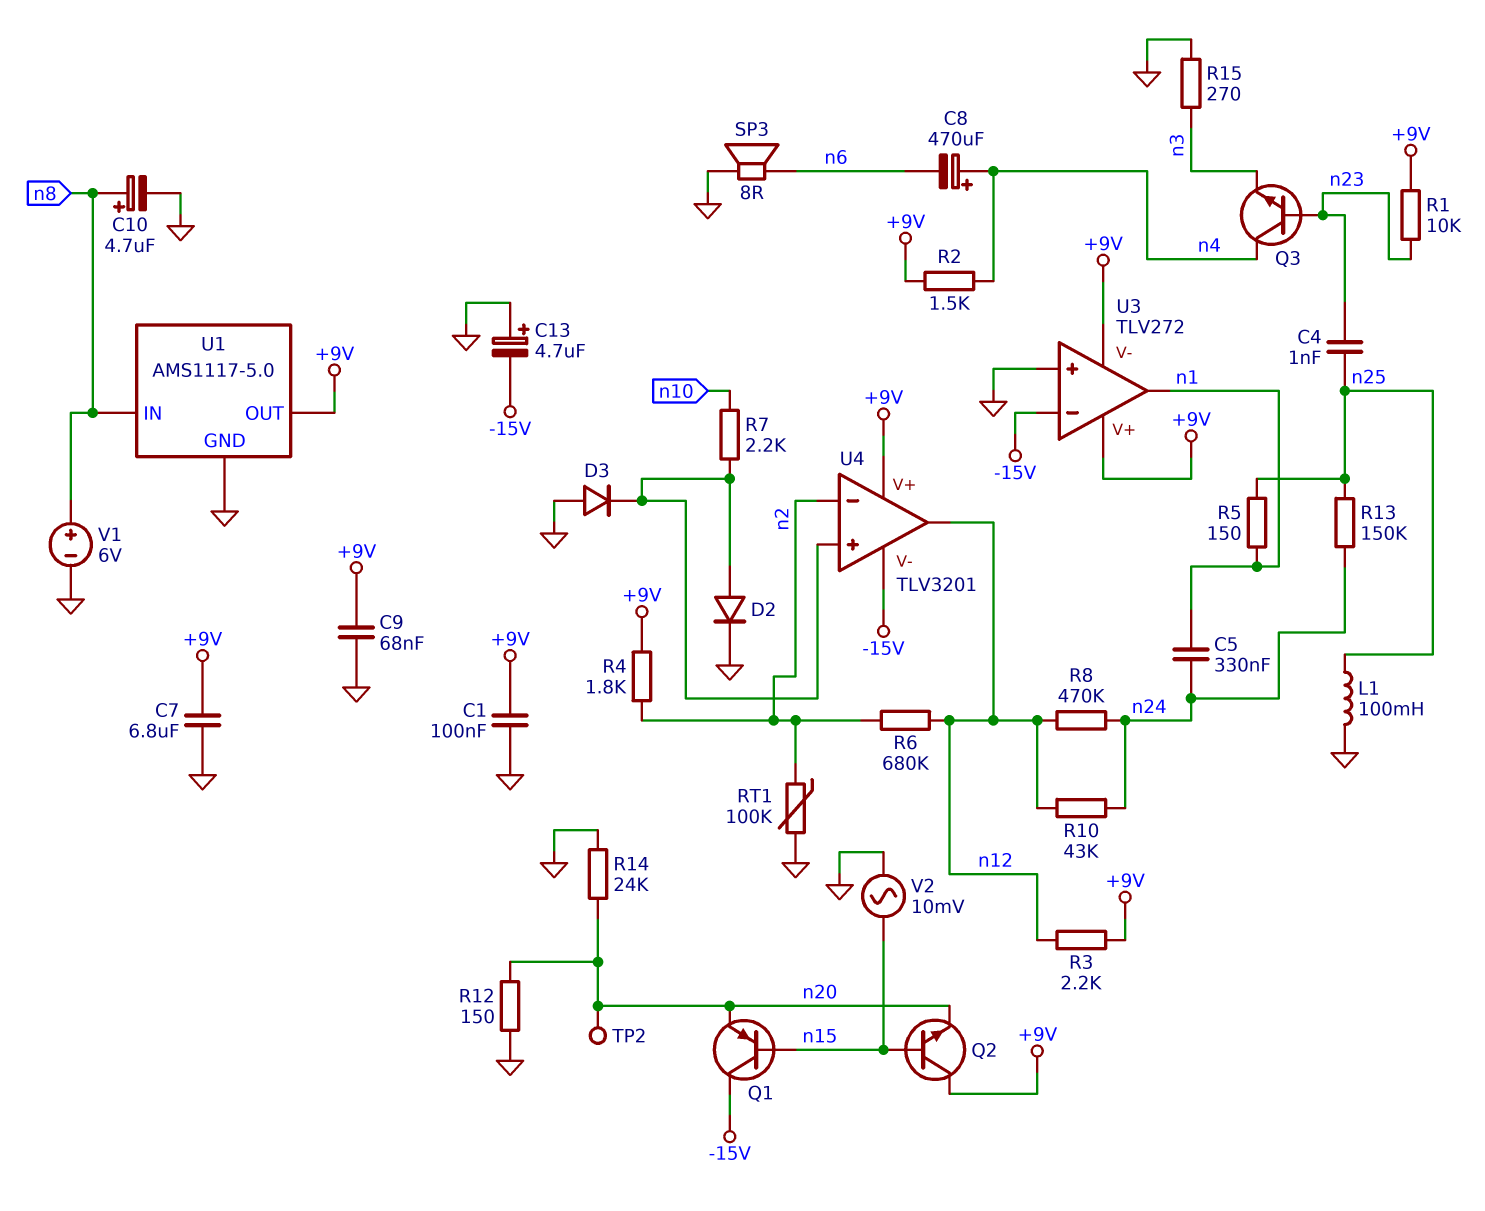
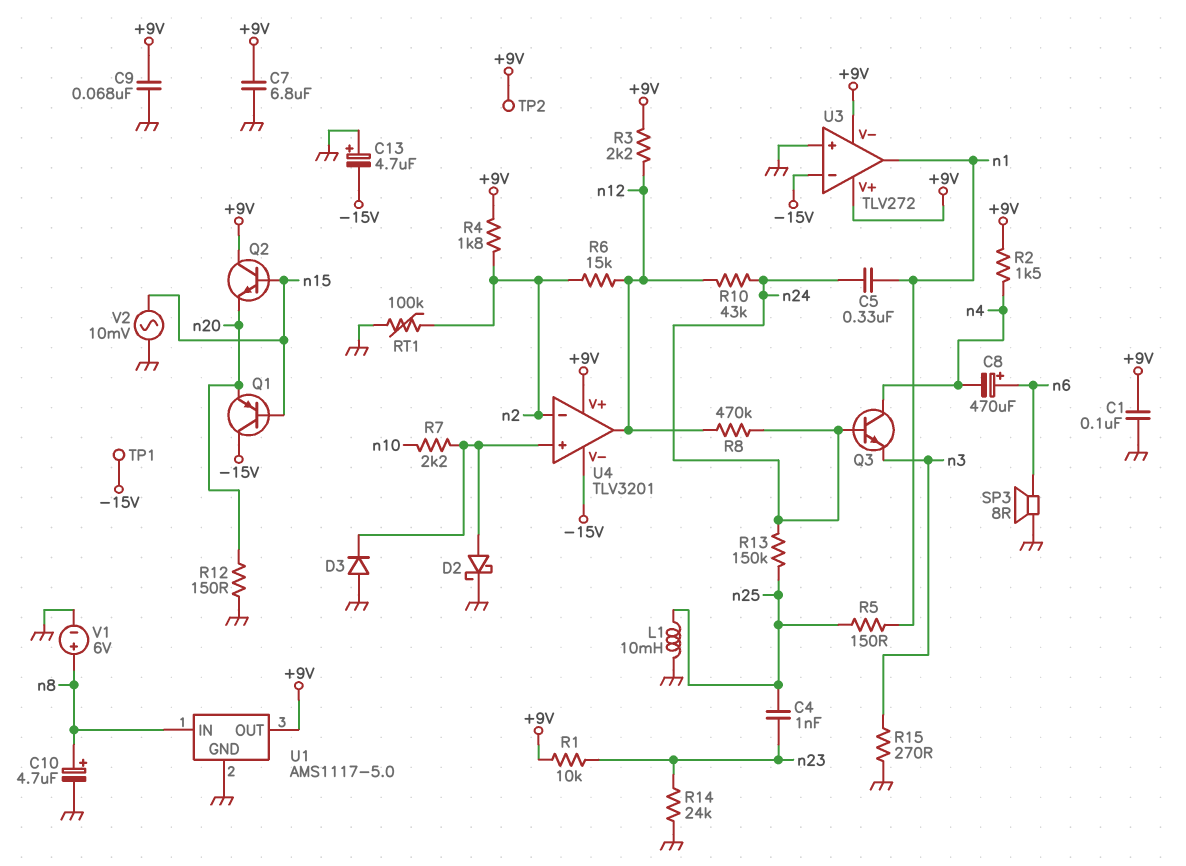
C8: 470uF (plus n4, minus n6) -> 470uF (plus n6, minus n4)
D2: diode (A U4/in+, K GND) -> schottky (A U4/in+, K GND)
L1: 100mH (GND, n25) -> 10mH (GND, n25)
Q3: NPN (B n23, C n4, E n3) -> NPN (B n24, C n4, E n3)
R6: 680k (n2, n12) -> 15k (n2, n12)
R14: 24k (GND, n20) -> 24k (GND, n23)
TP1: none -> test point (-15V)
TP2: test point (n20) -> test point (+9V)

